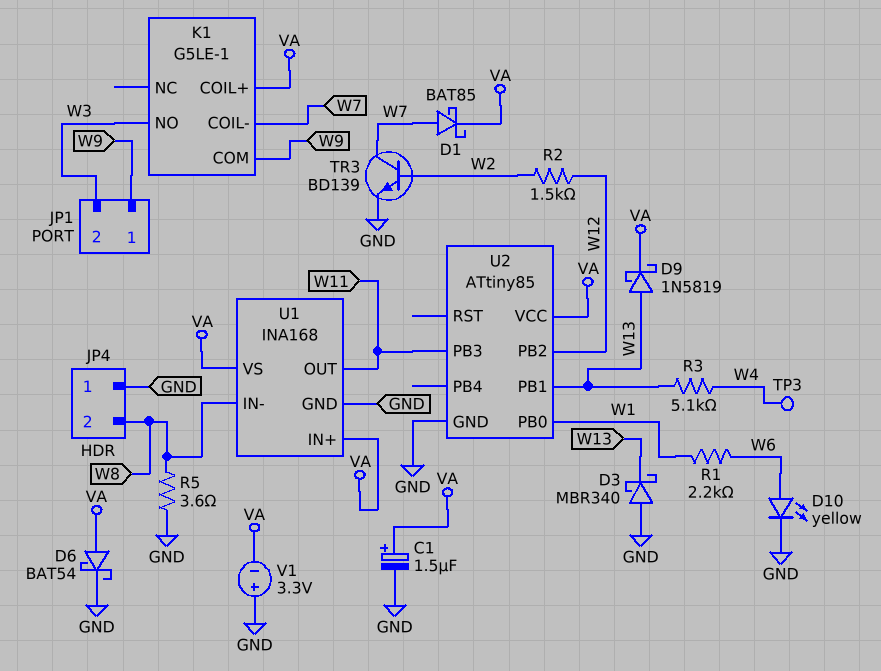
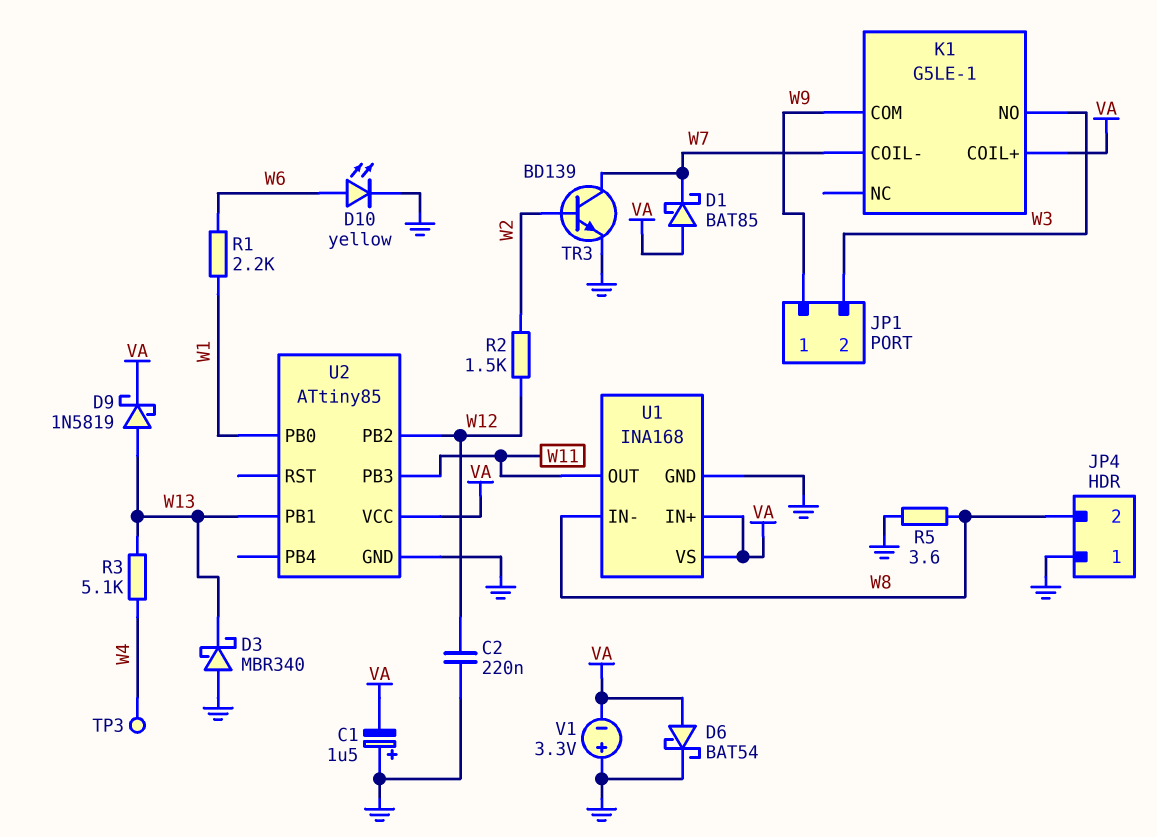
C1: 1.5uF (plus VA, minus GND) -> 1.5uF (plus GND, minus VA)
C2: none -> 220nF (GND, W12)
D1: schottky BAT85 (A W7, K VA) -> schottky BAT85 (A VA, K W7)

